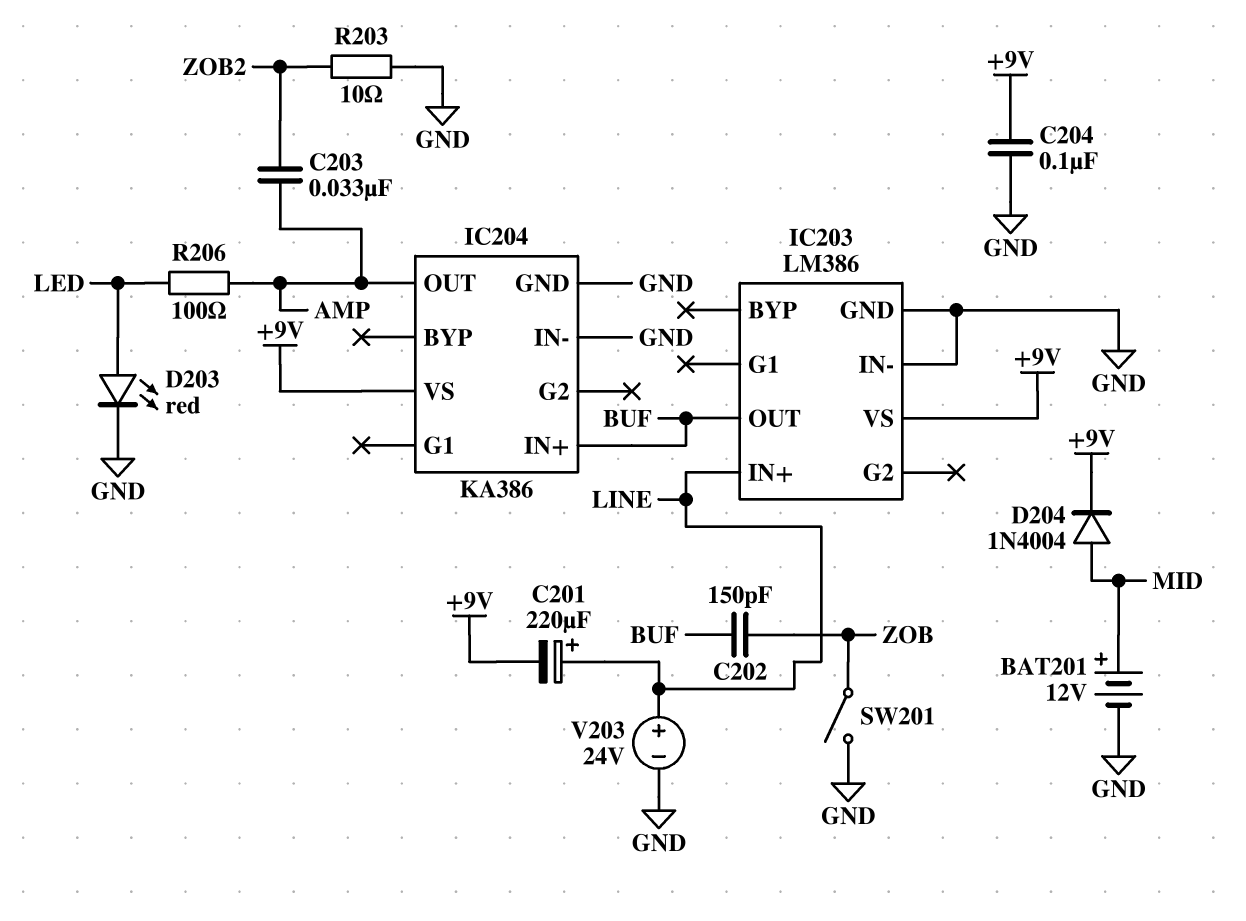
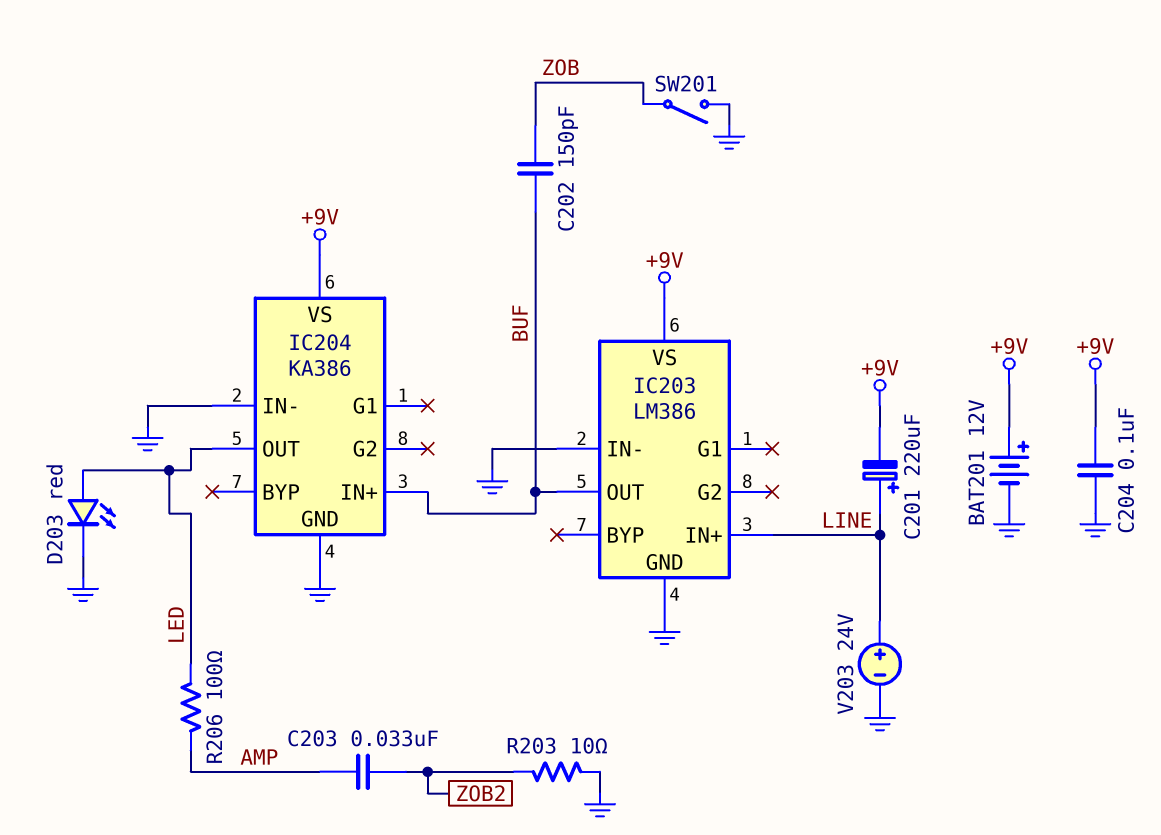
BAT201: 12V (plus MID, minus GND) -> 12V (plus +9V, minus GND)
D204: diode 1N4004 (A MID, K +9V) -> none
IC204 pin OUT: AMP -> LED

